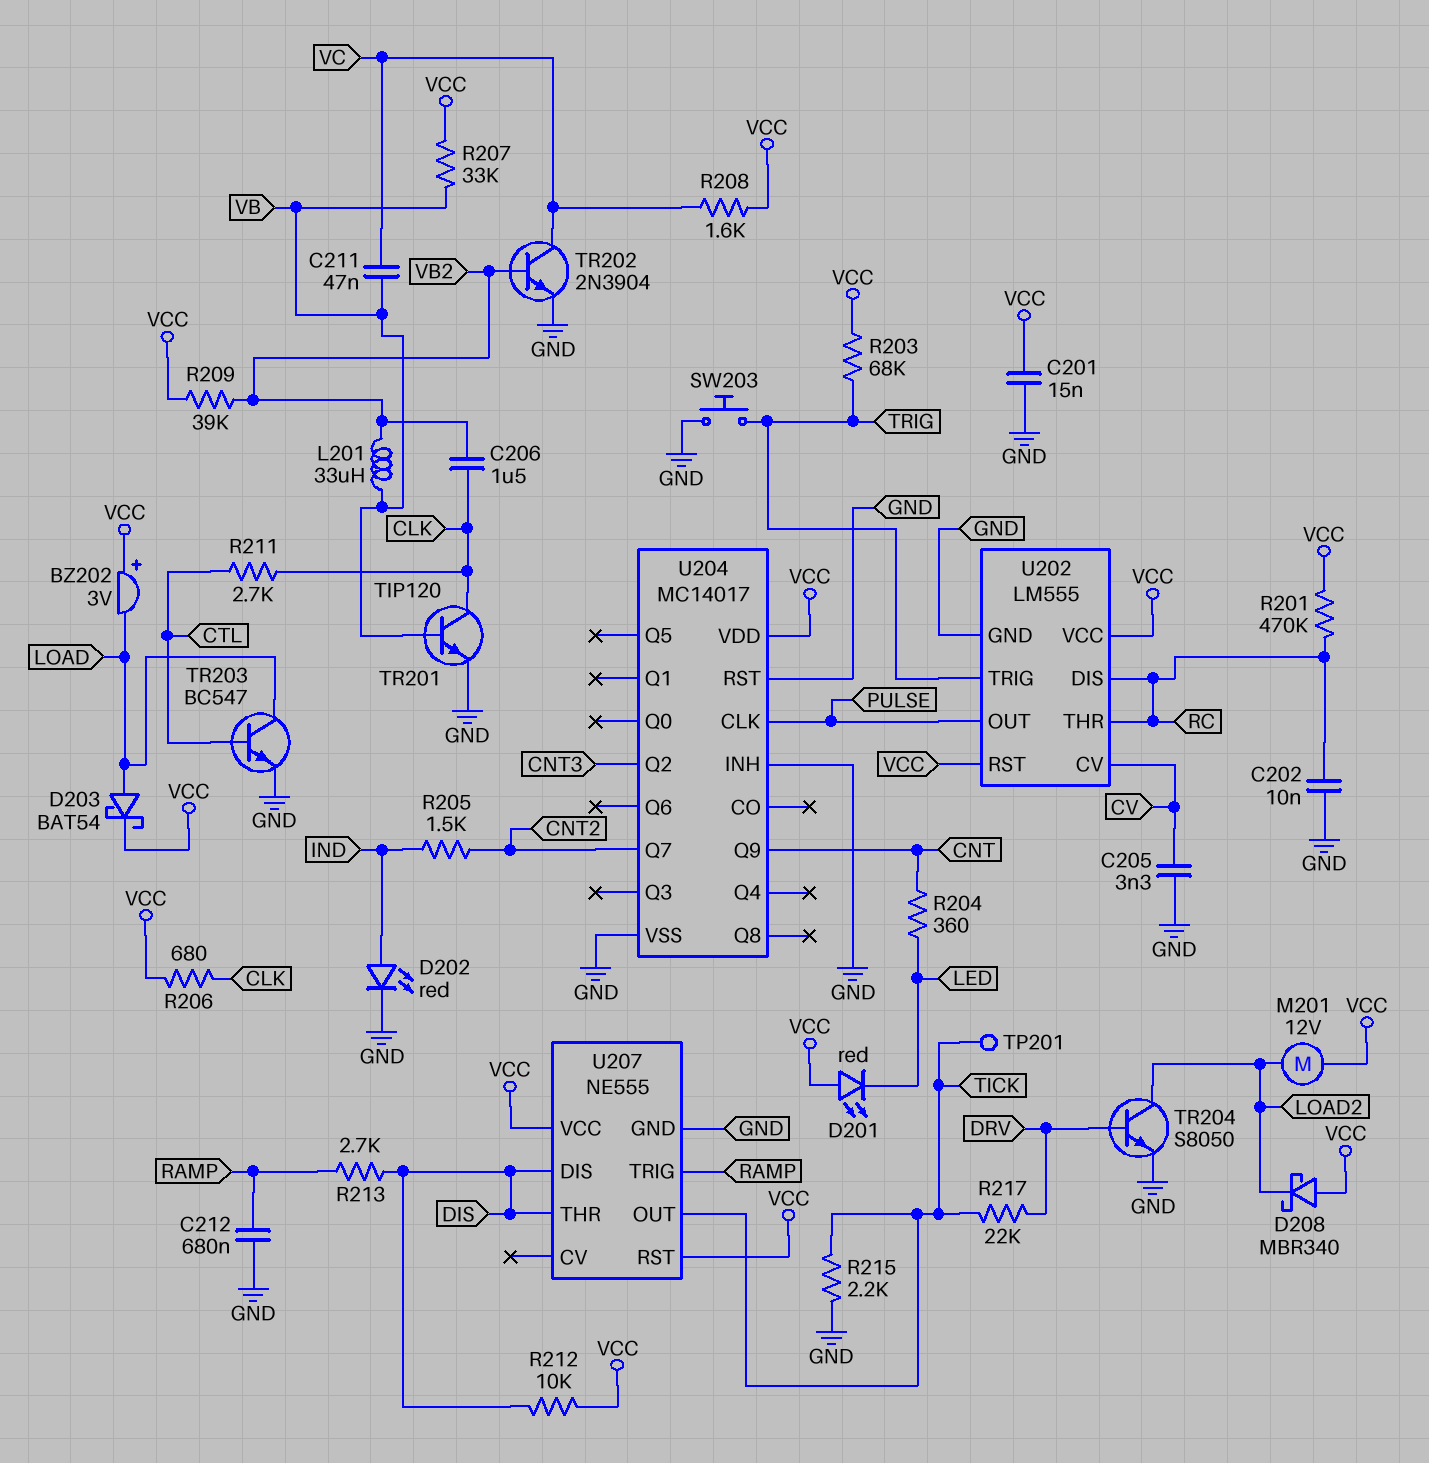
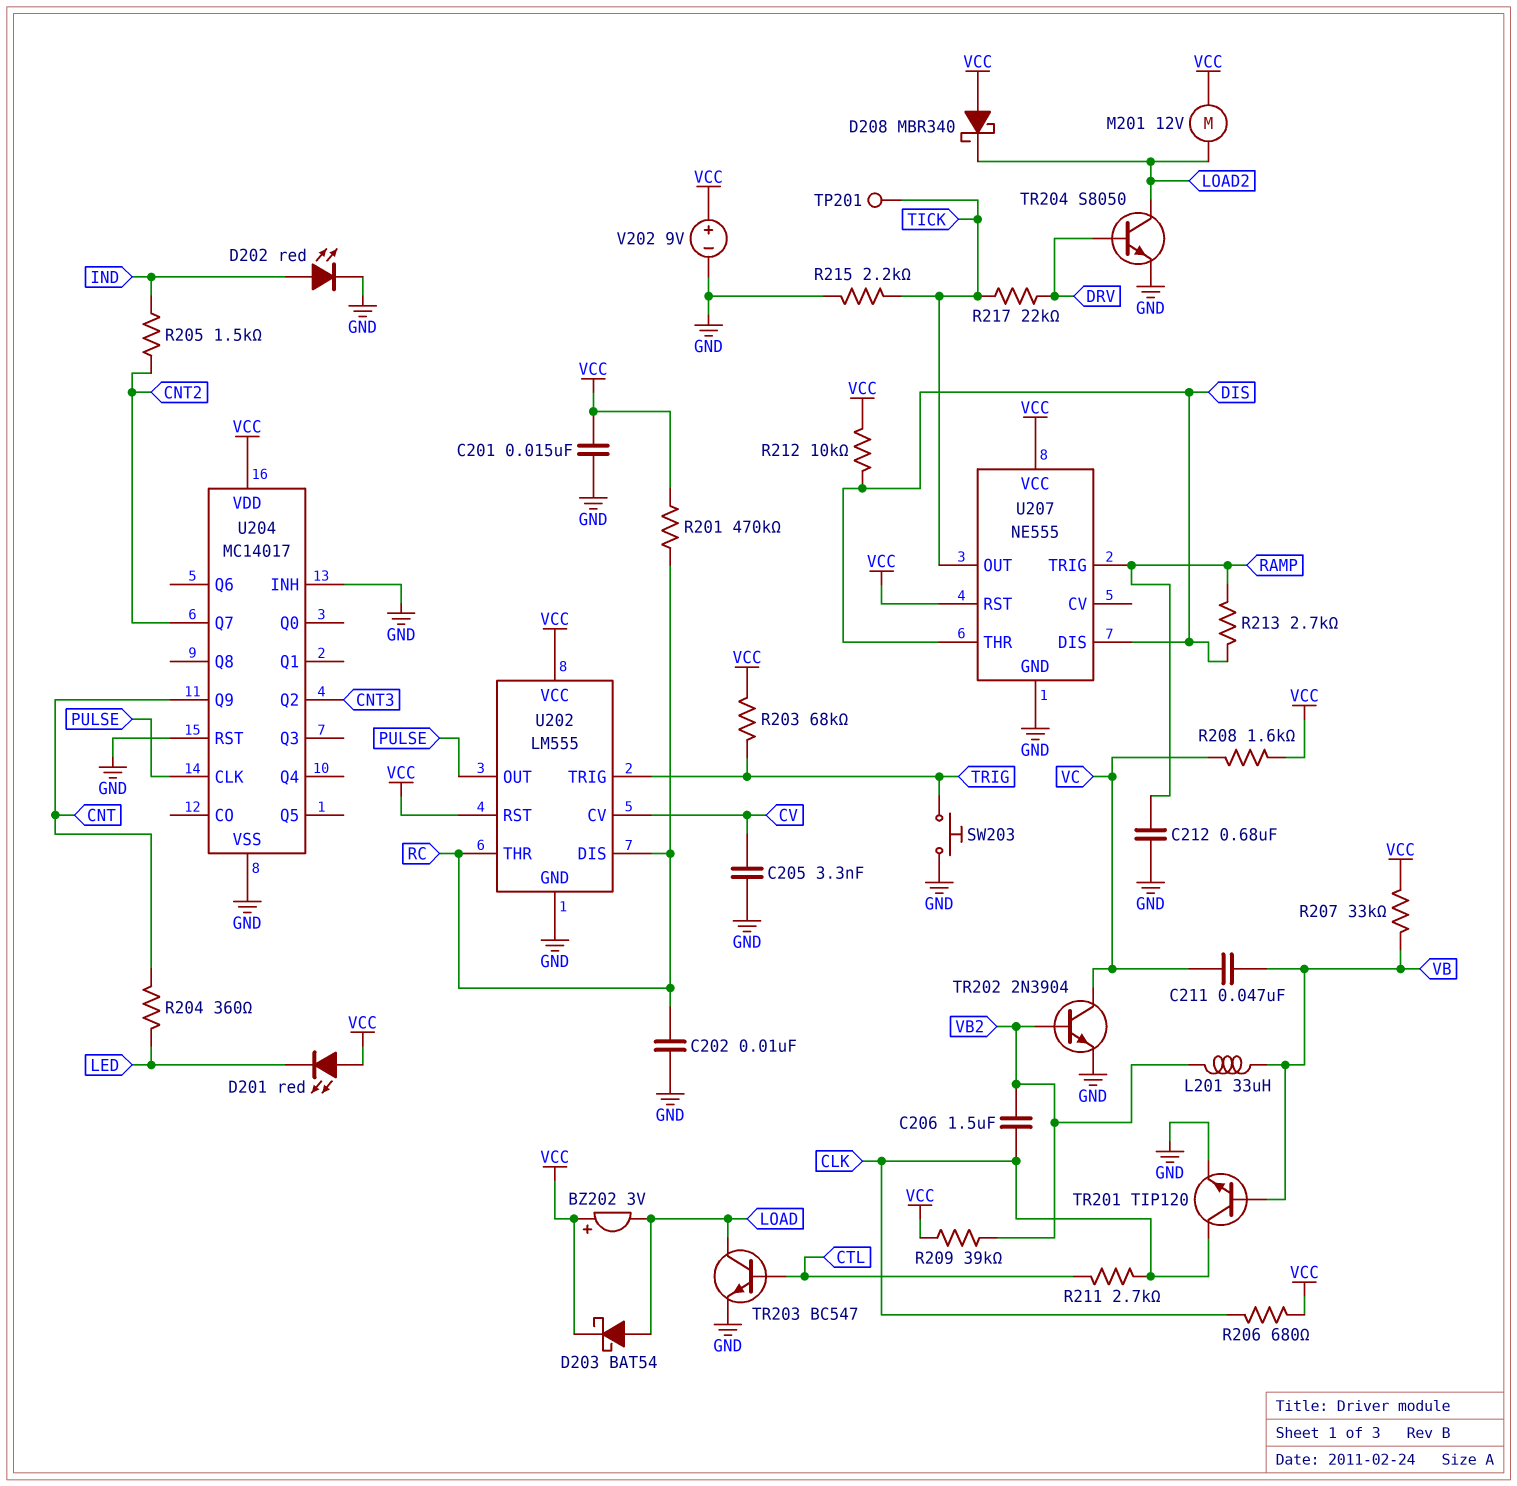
V202: none -> 9V (plus VCC, minus GND)

